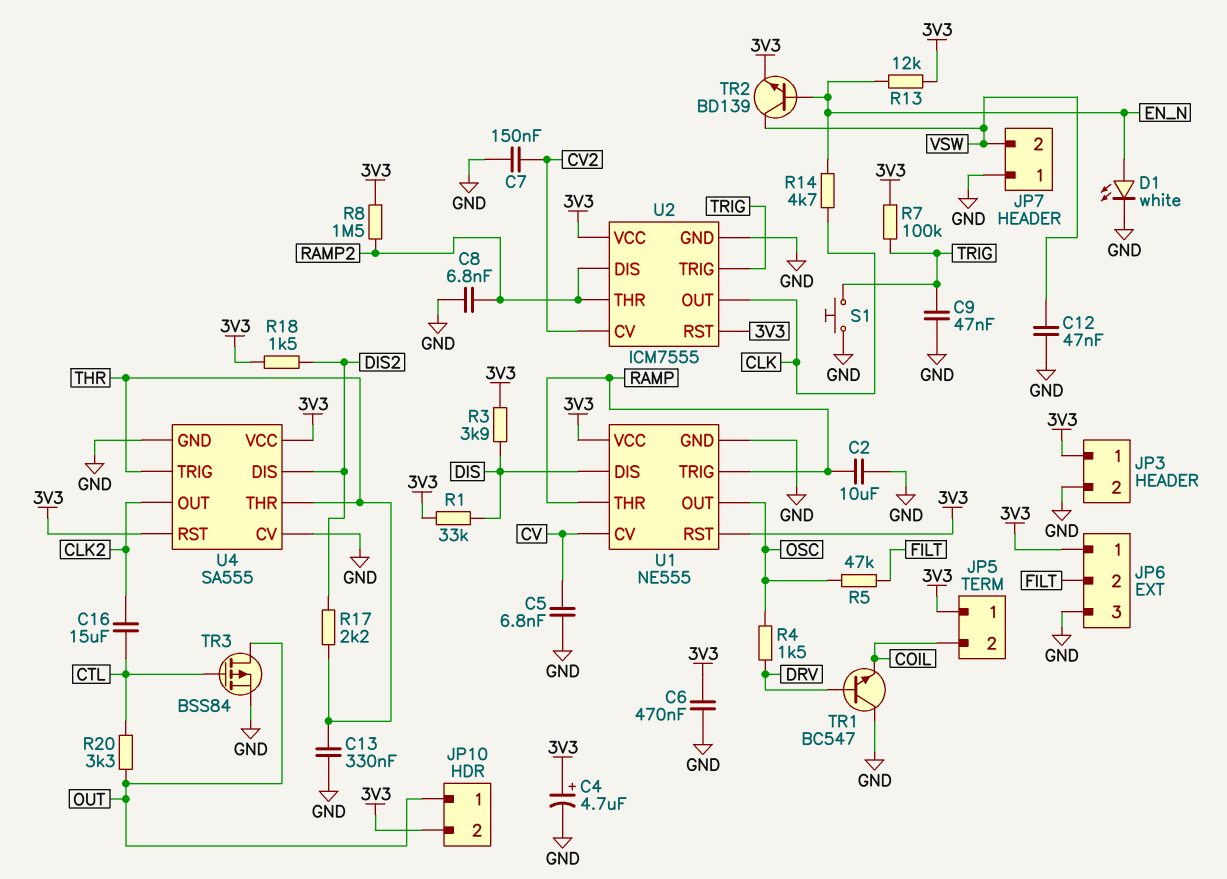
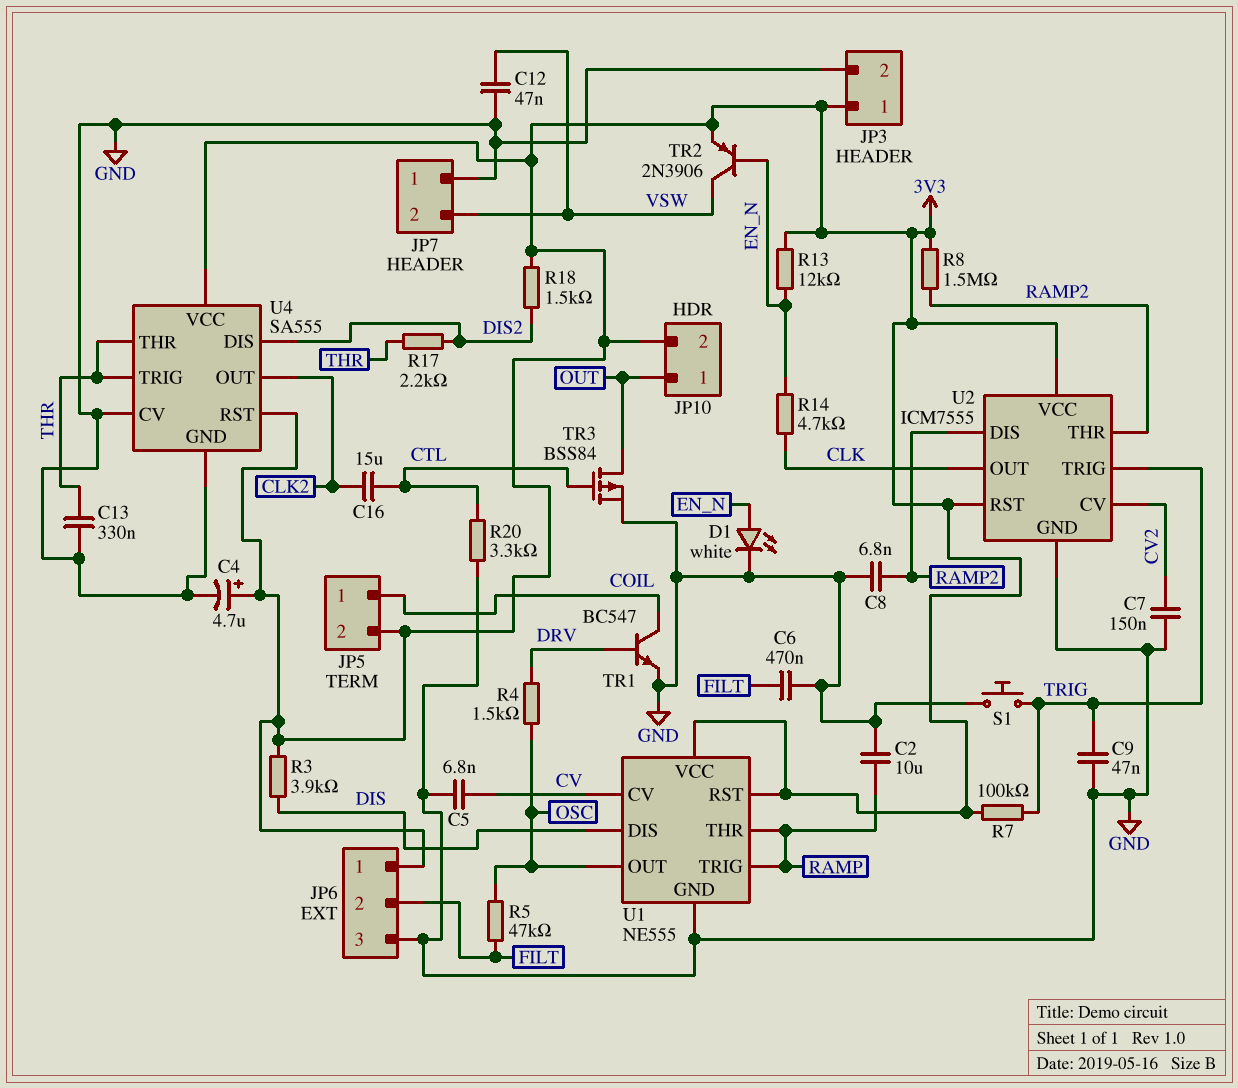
C6: 470nF (3V3, GND) -> 470nF (FILT, GND)
JP5 pin 1: 3V3 -> COIL
JP5 pin 2: COIL -> 3V3
R1: 33k (3V3, DIS) -> none
R20: 3.3k (CTL, OUT) -> 3.3k (CTL, GND)
TR1: NPN BC547 (B DRV, C GND, E COIL) -> NPN BC547 (B DRV, C COIL, E GND)
TR2: NPN BD139 (B EN_N, C VSW, E 3V3) -> PNP 2N3906 (B EN_N, C VSW, E 3V3)

